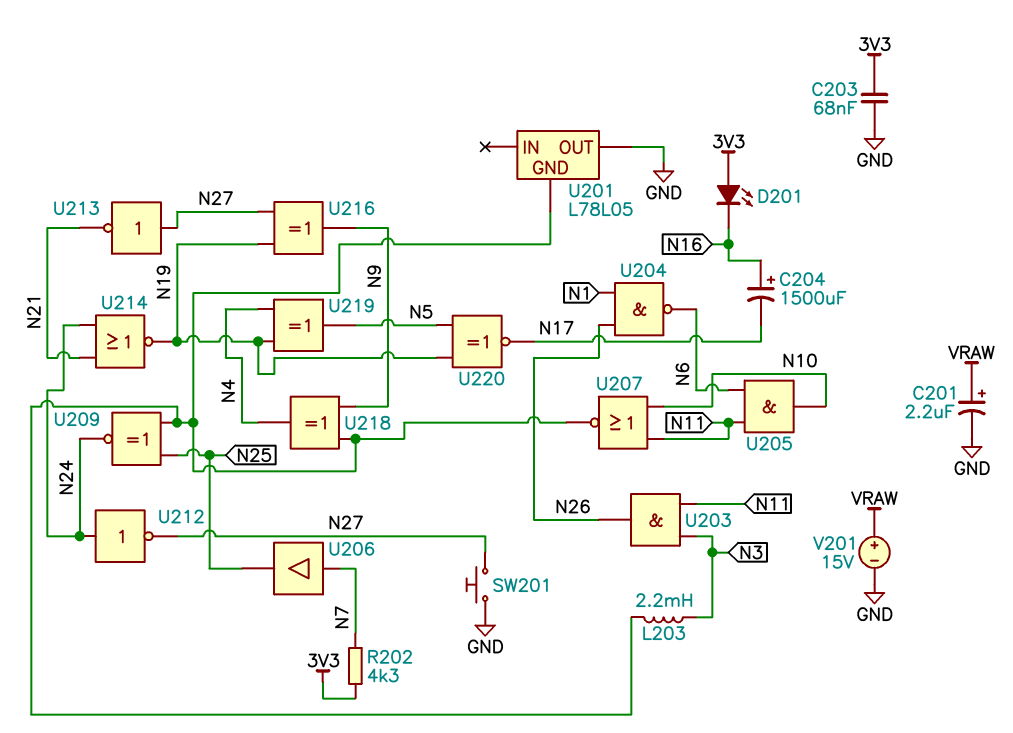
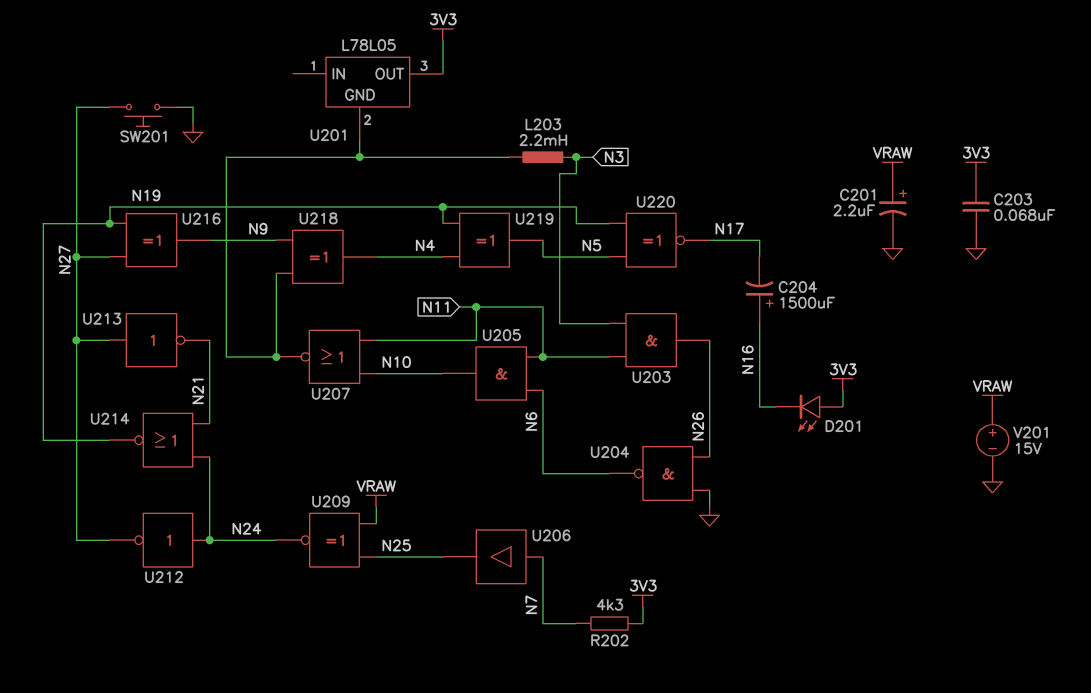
U201 pin OUT: GND -> 3V3
U204: NAND (in N1, in N26, out N6) -> NAND (in GND, in N26, out N6)
U209: XNOR (in N25, in U201/GND, out N24) -> XNOR (in N25, in VRAW, out N24)

